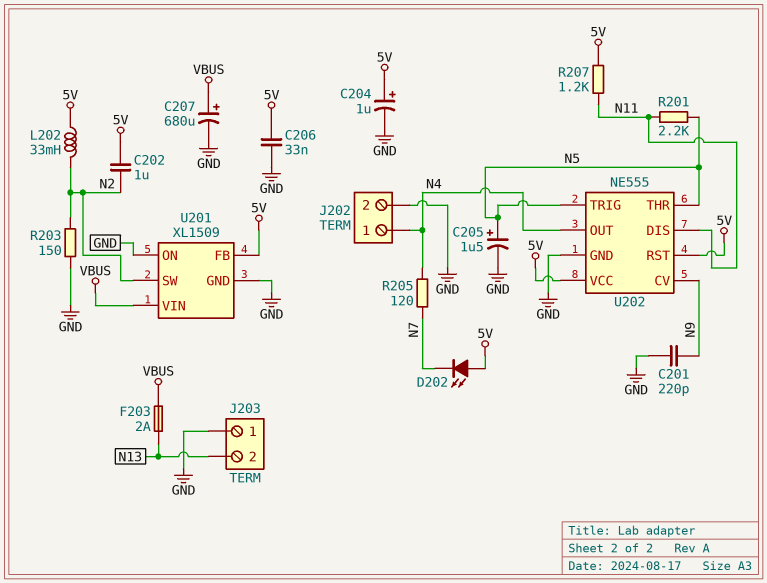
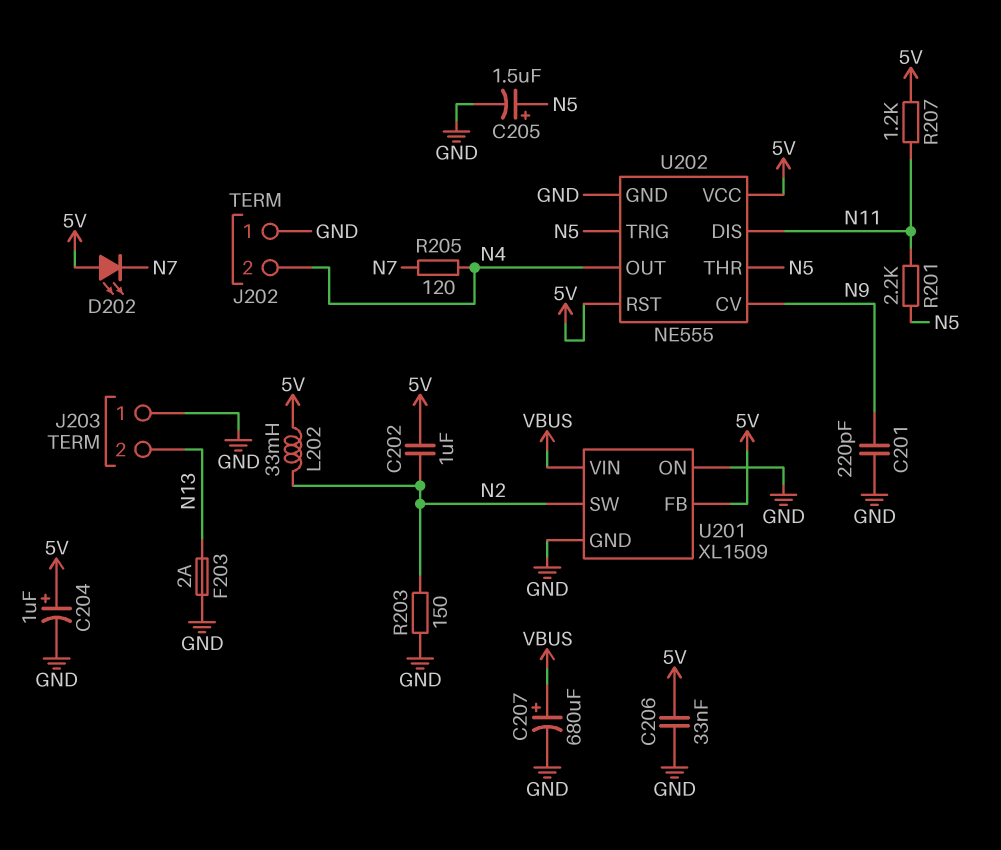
F203: 2A (N13, VBUS) -> 2A (GND, N13)
J202 pin 1: N4 -> GND
J202 pin 2: GND -> N4

